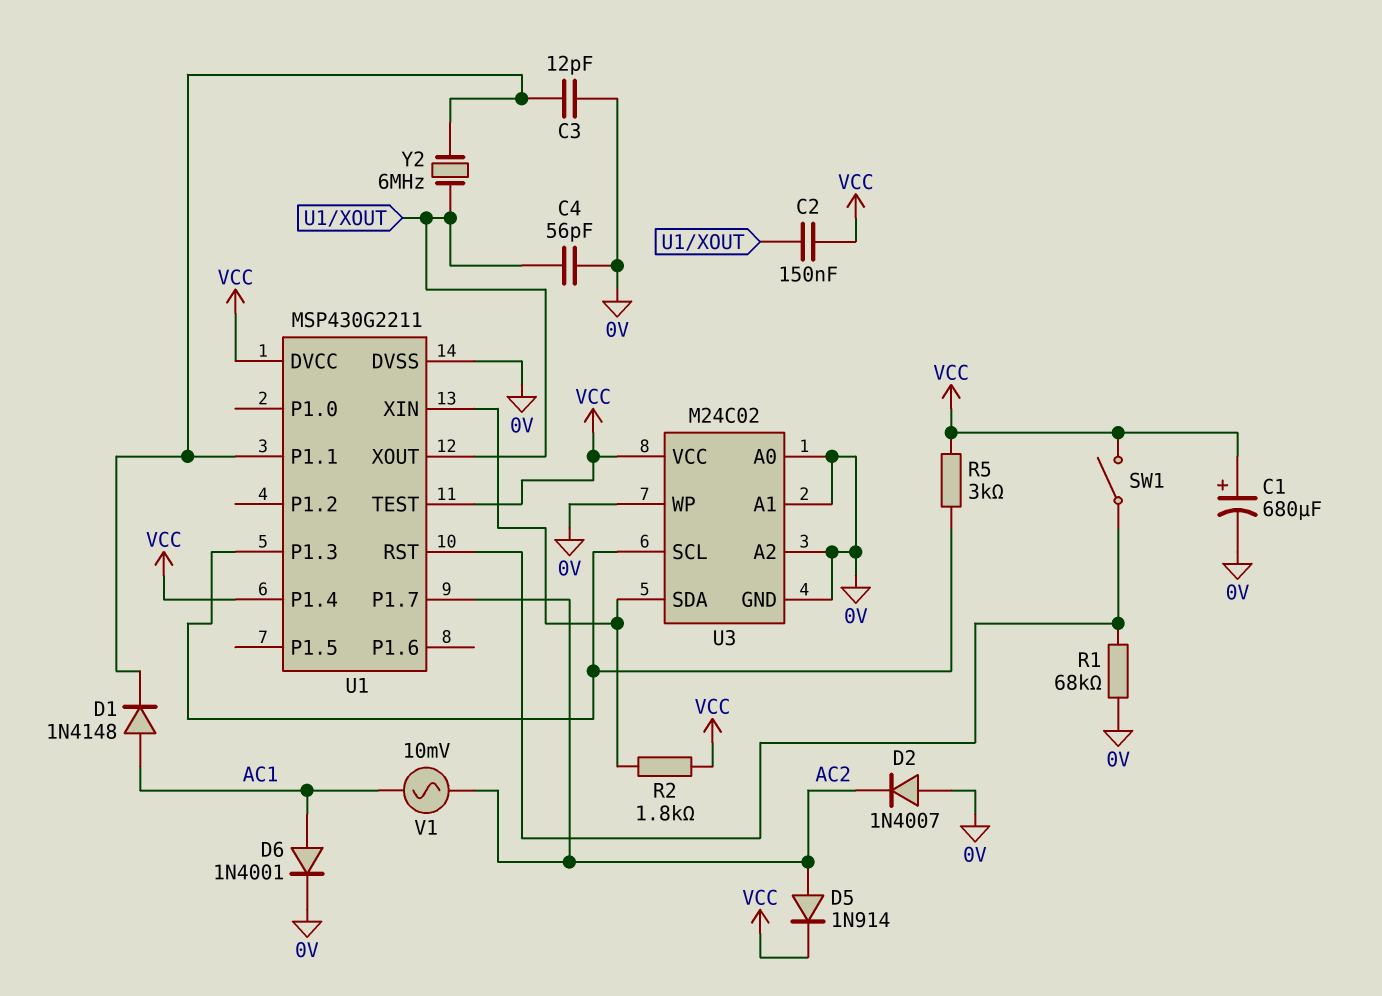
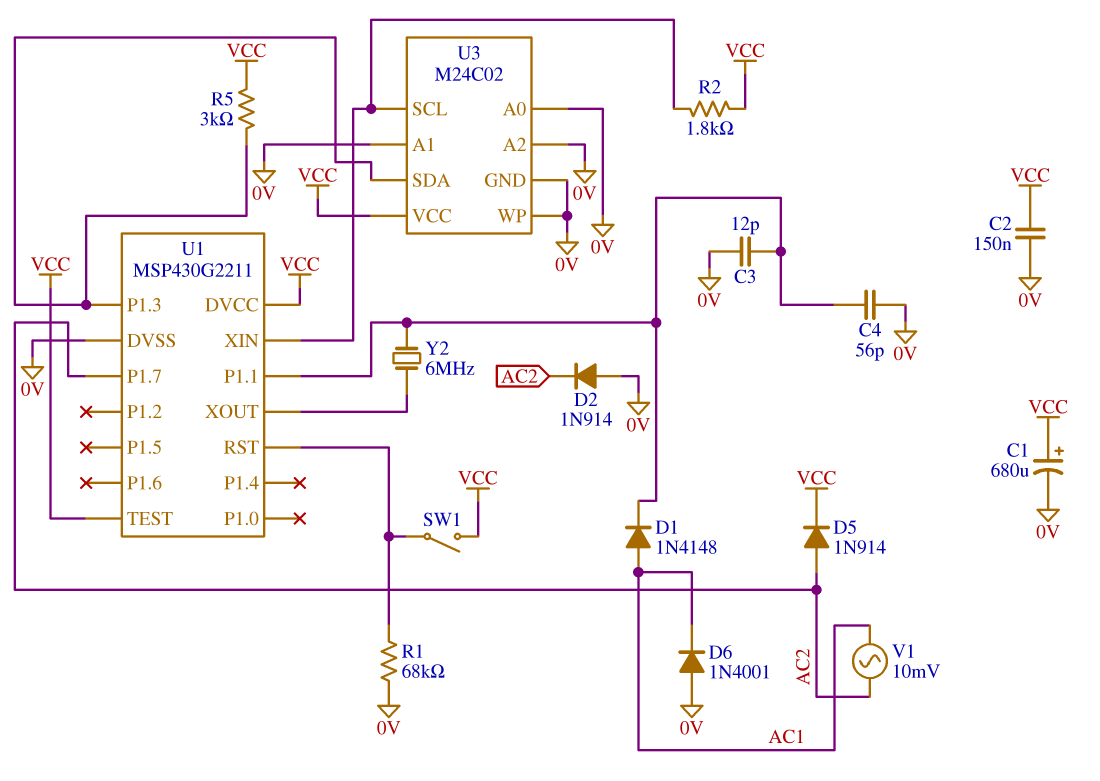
C2: 150nF (U1/XOUT, VCC) -> 150nF (0V, VCC)
C4: 56pF (0V, U1/XOUT) -> 56pF (0V, U1/P1.1)
D2: diode 1N4007 (A 0V, K AC2) -> diode 1N914 (A 0V, K AC2)
D6: diode 1N4001 (A AC1, K 0V) -> diode 1N4001 (A 0V, K AC1)
U1 pin P1.4: VCC -> none
U3 pin SCL: U1/P1.3 -> U1/XIN
U3 pin SDA: U1/XIN -> U1/P1.3

